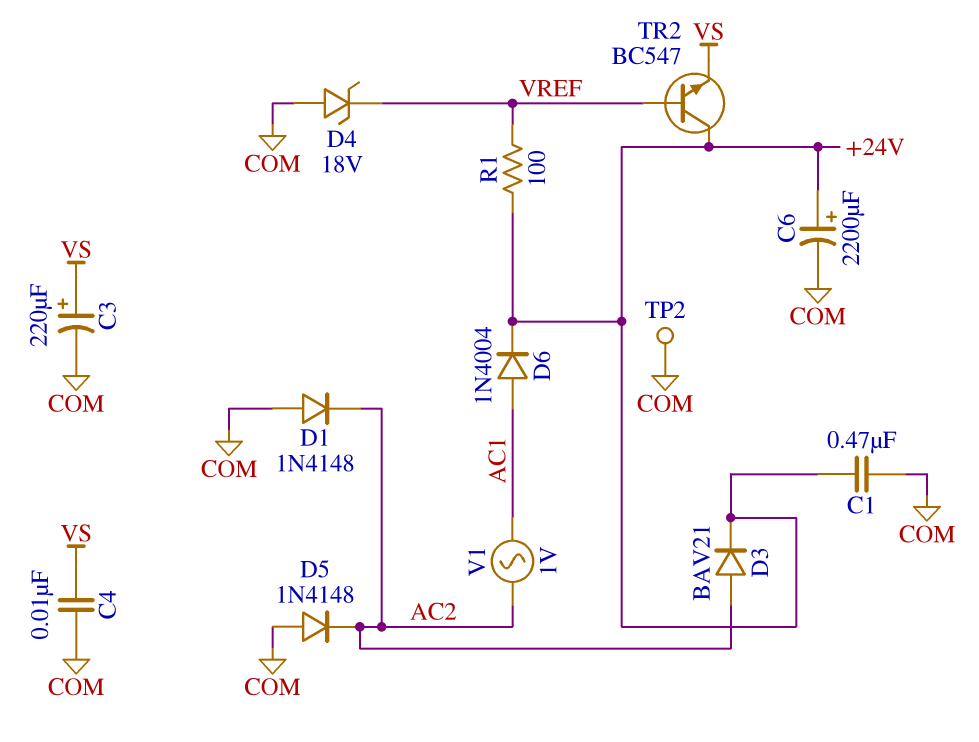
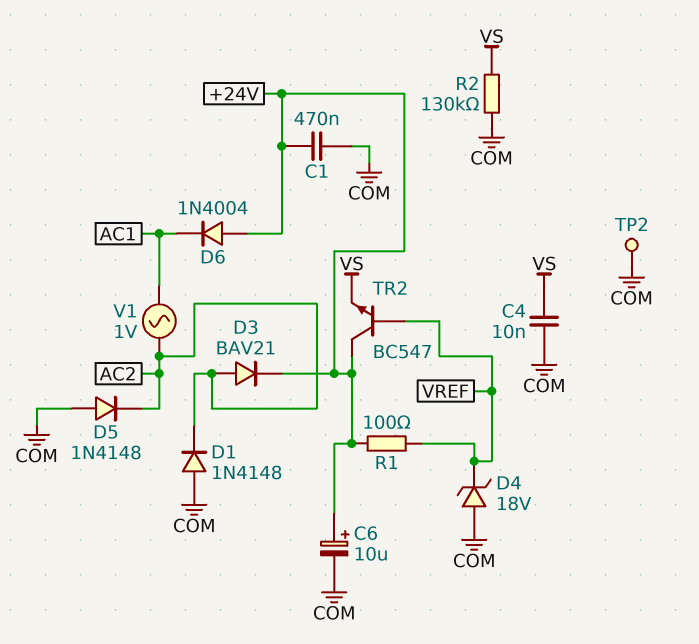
C3: 220uF (plus VS, minus COM) -> none
C6: 2200uF (plus +24V, minus COM) -> 10uF (plus +24V, minus COM)
D6: diode 1N4004 (A AC1, K +24V) -> diode 1N4004 (A +24V, K AC1)
R2: none -> 130k (COM, VS)

